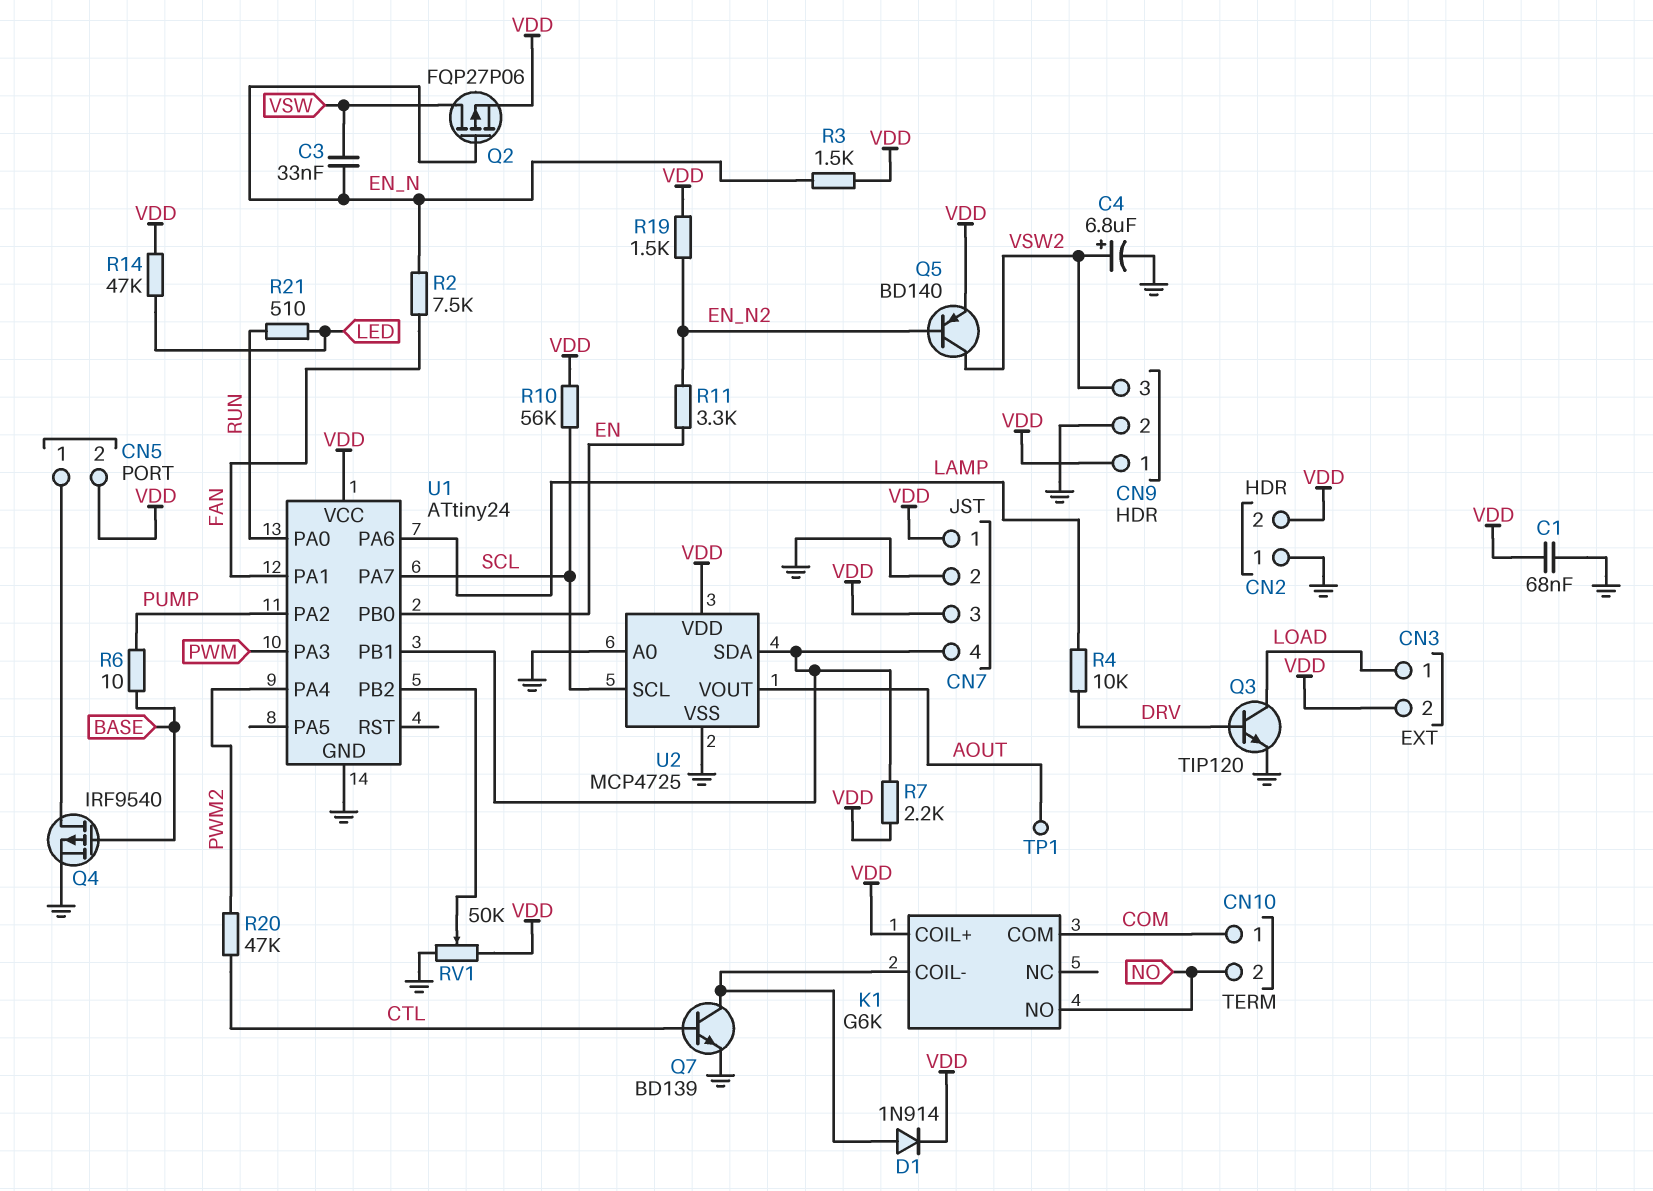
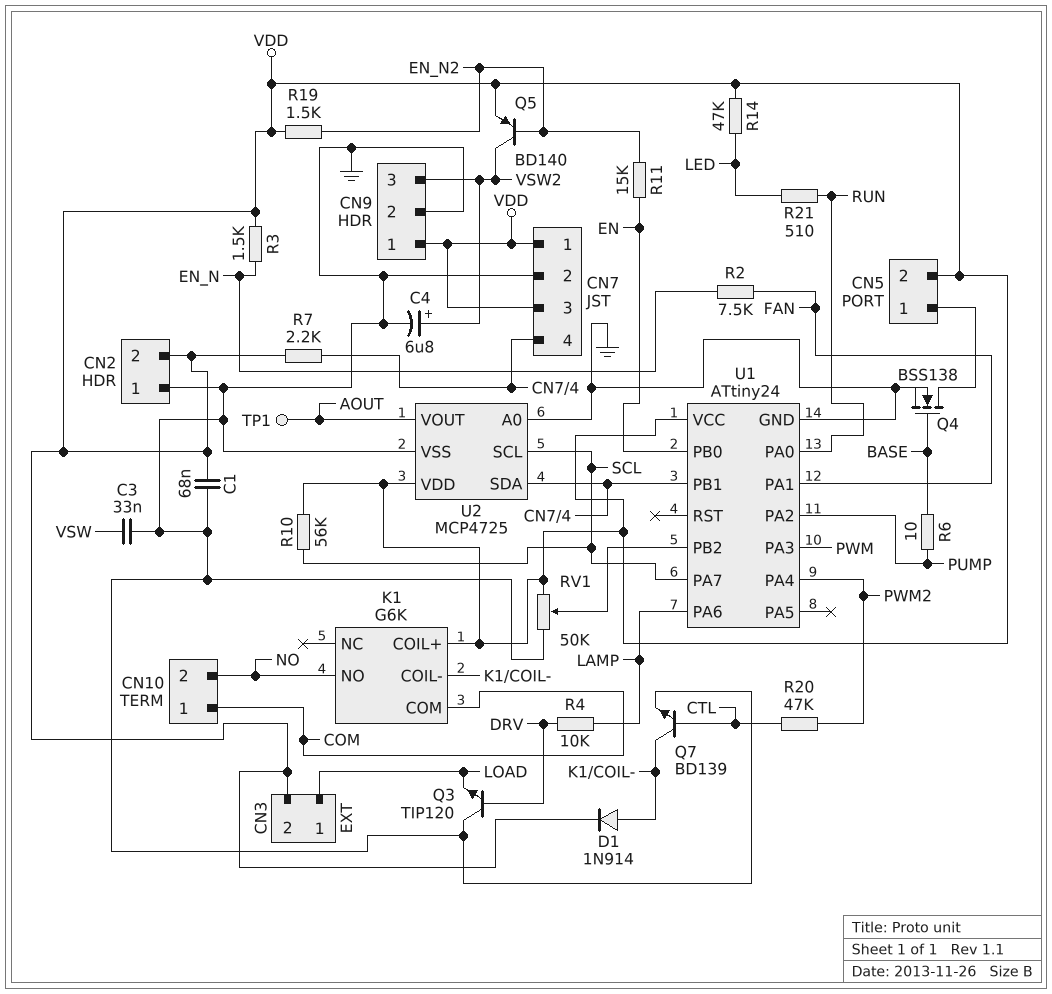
C3: 33nF (EN_N, VSW) -> 33nF (GND, VSW)
Q2: PMOS FQP27P06 (G EN_N, D VSW, S VDD) -> none
Q3: NPN TIP120 (B DRV, C LOAD, E GND) -> NPN TIP120 (B DRV, C GND, E LOAD)
Q4: PMOS IRF9540 (G BASE, D CN5/1, S GND) -> NMOS BSS138 (G BASE, D CN5/1, S GND)
R11: 3.3k (EN, EN_N2) -> 15k (EN, EN_N2)

